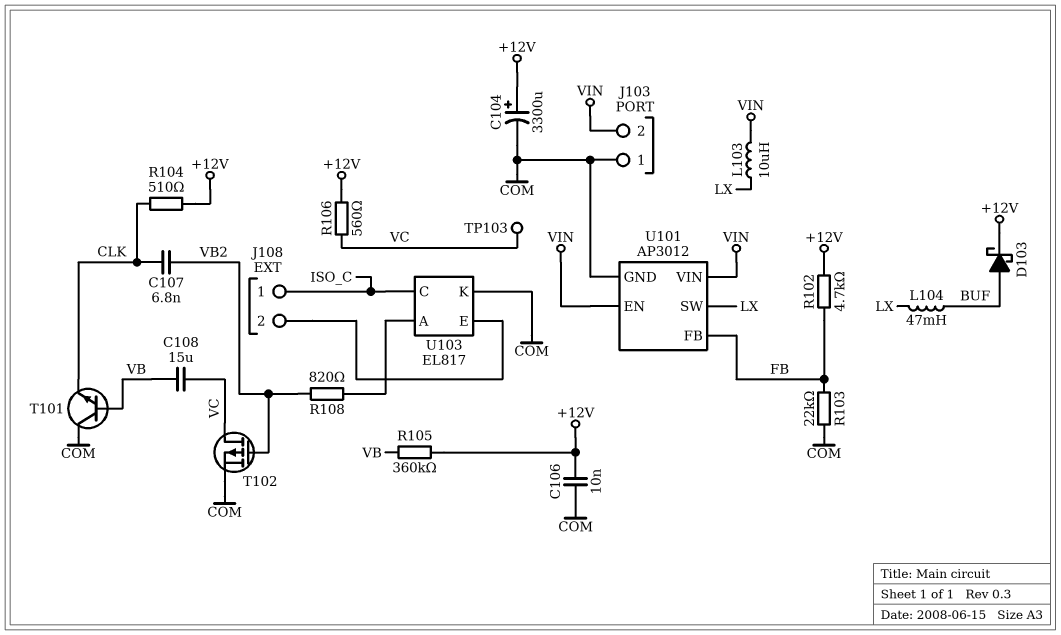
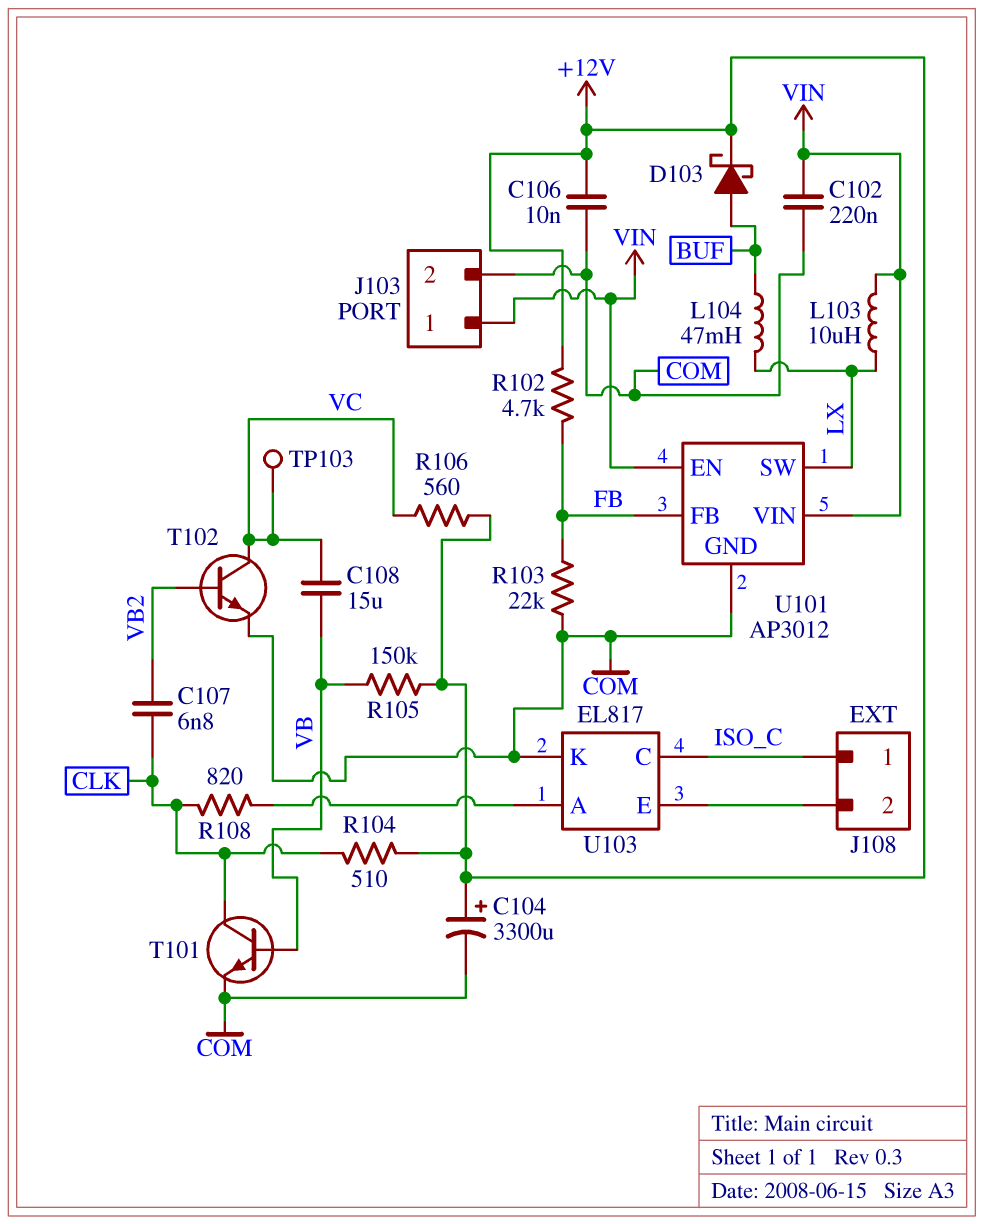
C102: none -> 220nF (COM, VIN)
J103 pin 1: COM -> VIN
J103 pin 2: VIN -> COM
R105: 360k (+12V, VB) -> 150k (+12V, VB)
R108: 820 (U103/A, VB2) -> 820 (CLK, U103/A)
T101: NPN (B VB, C COM, E CLK) -> NPN (B VB, C CLK, E COM)
T102: PMOS (G VB2, D VC, S COM) -> NPN (B VB2, C VC, E COM)

